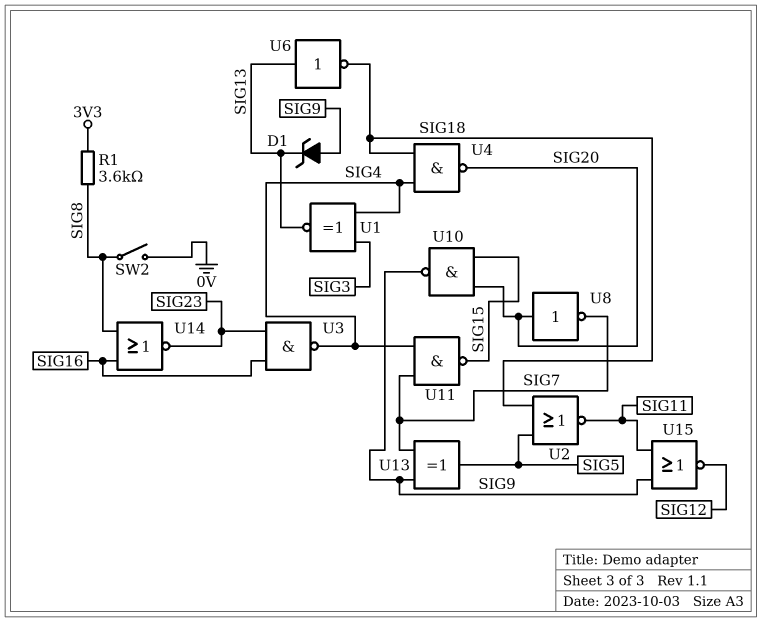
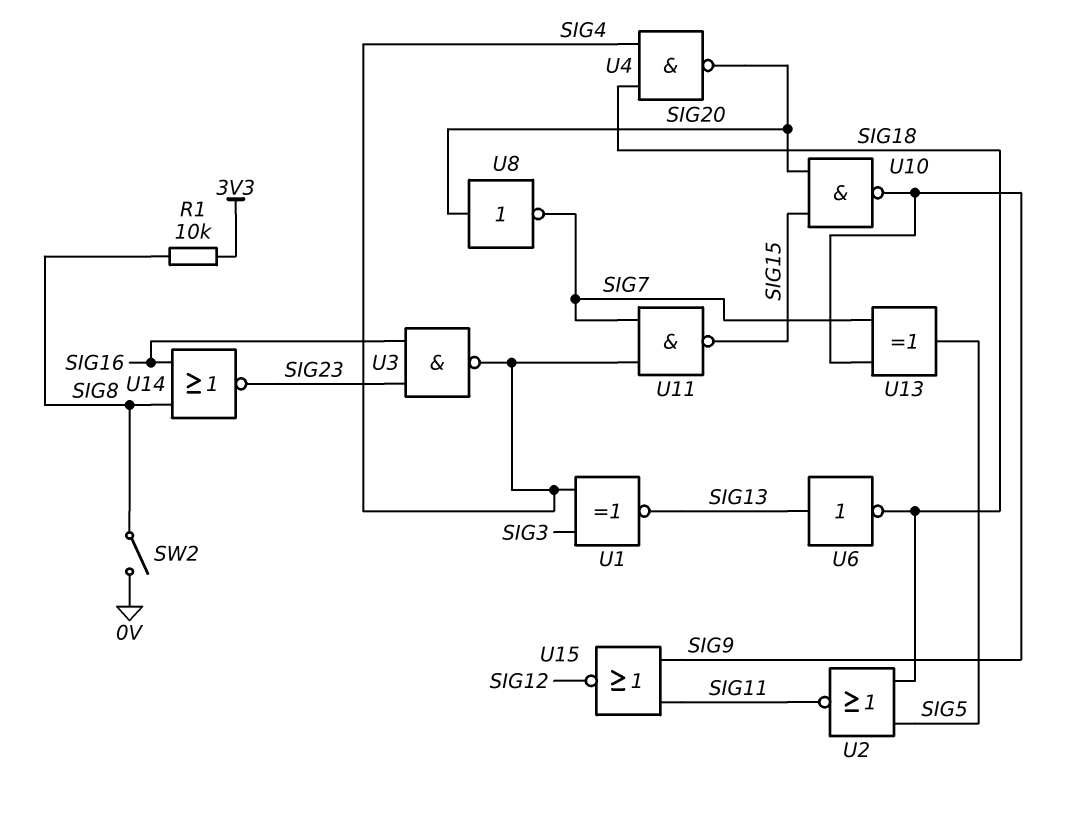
D1: zener (A SIG9, K SIG13) -> none
R1: 3.6k (3V3, SIG8) -> 10k (3V3, SIG8)

